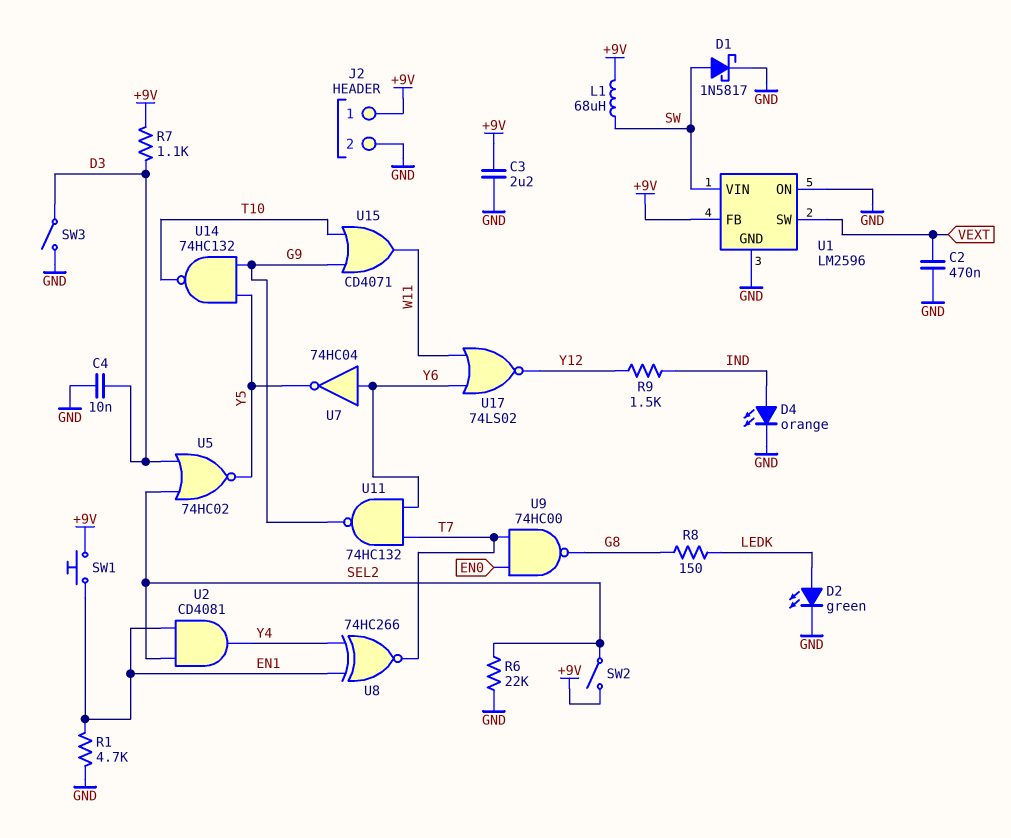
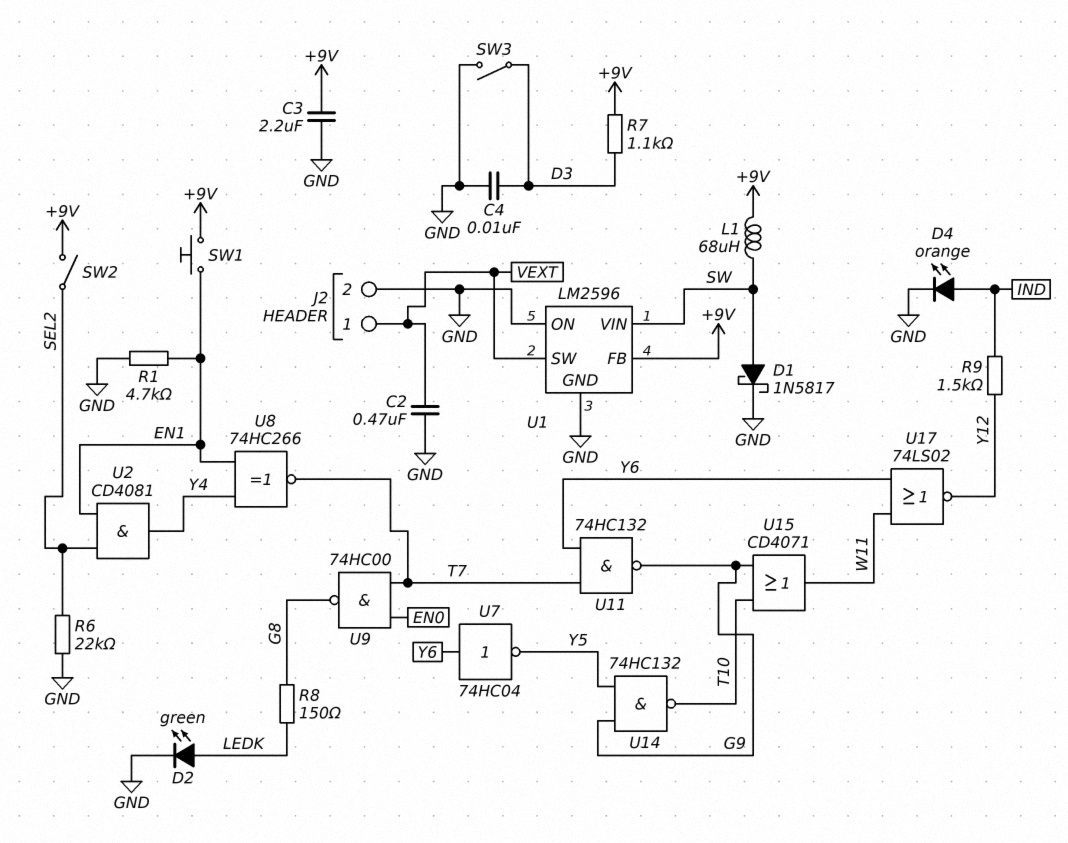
J2 pin 1: +9V -> VEXT
U5: NOR 74HC02 (in D3, in SEL2, out Y5) -> none

